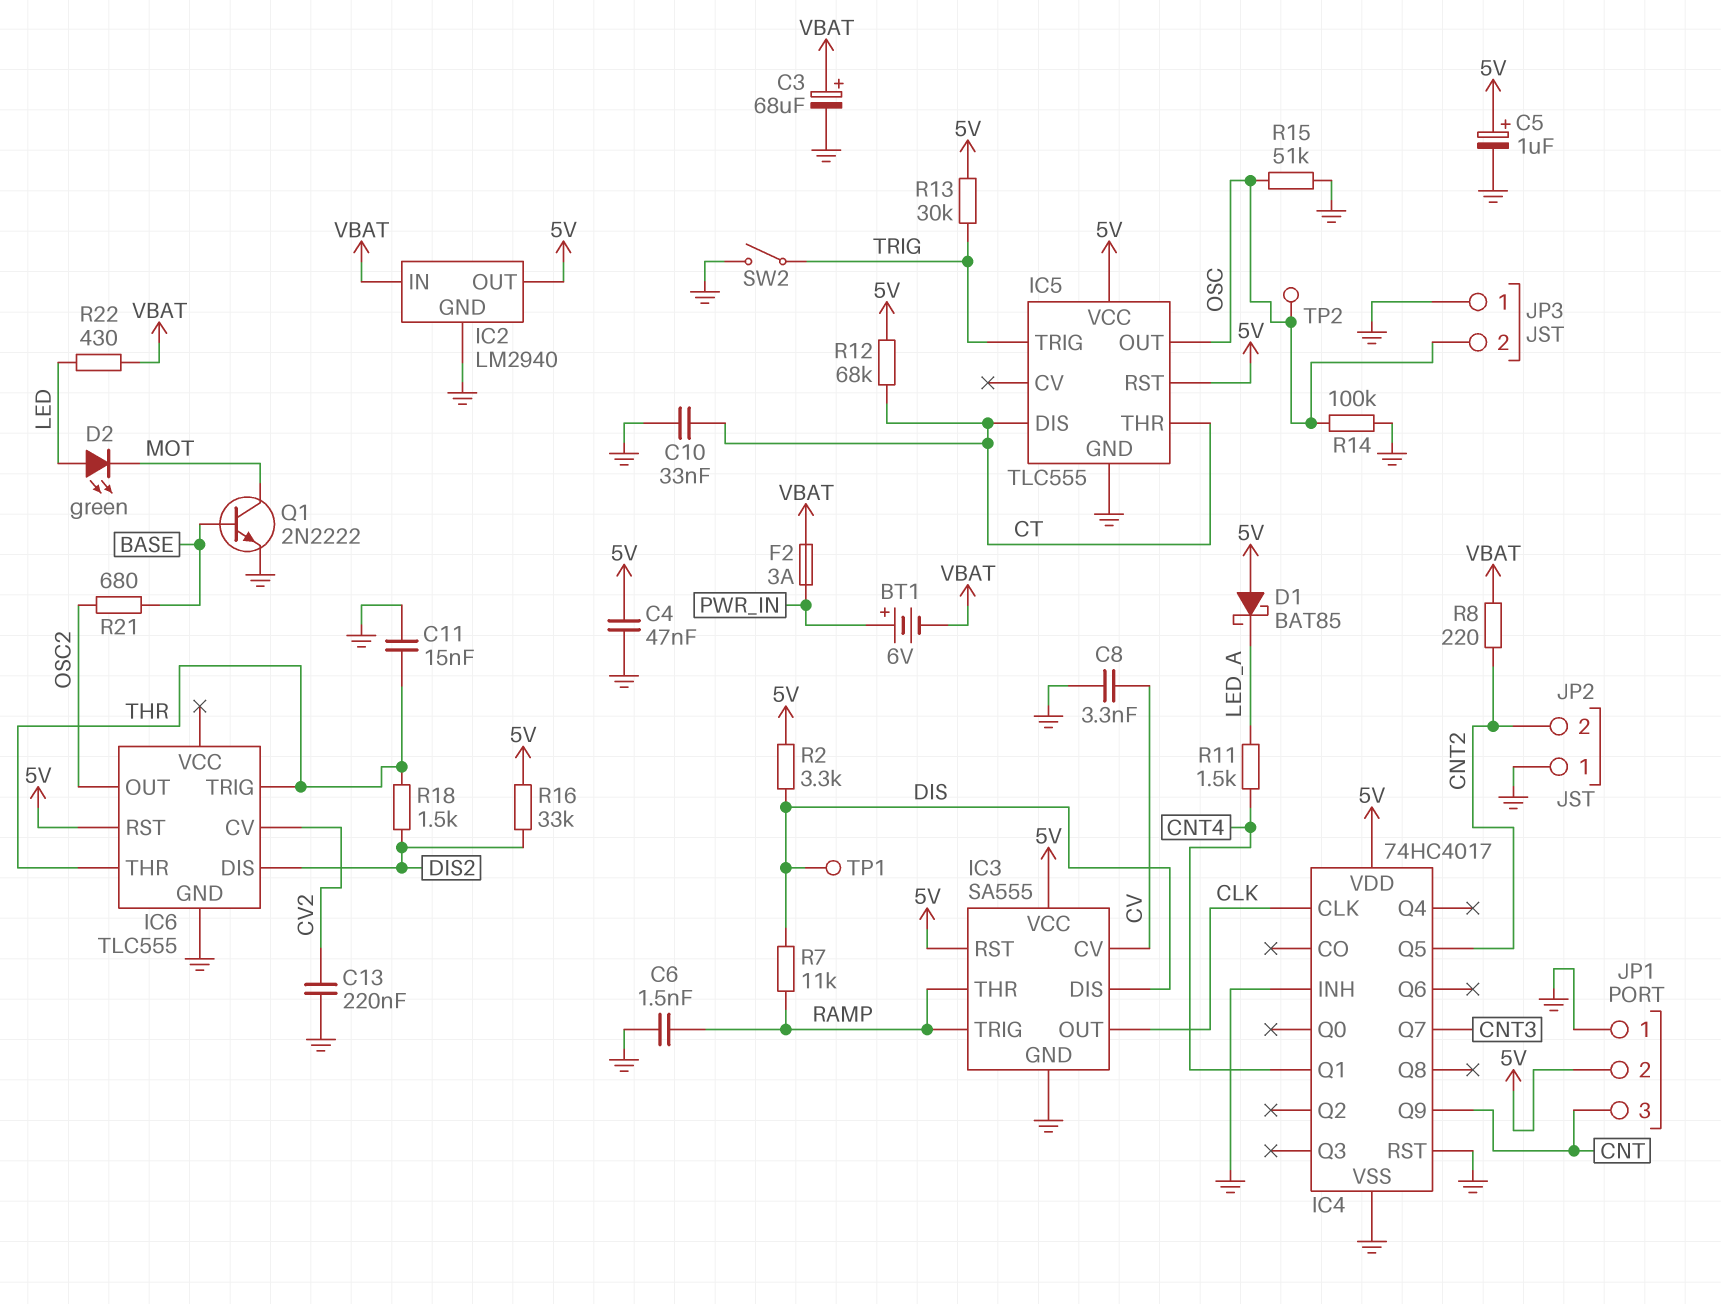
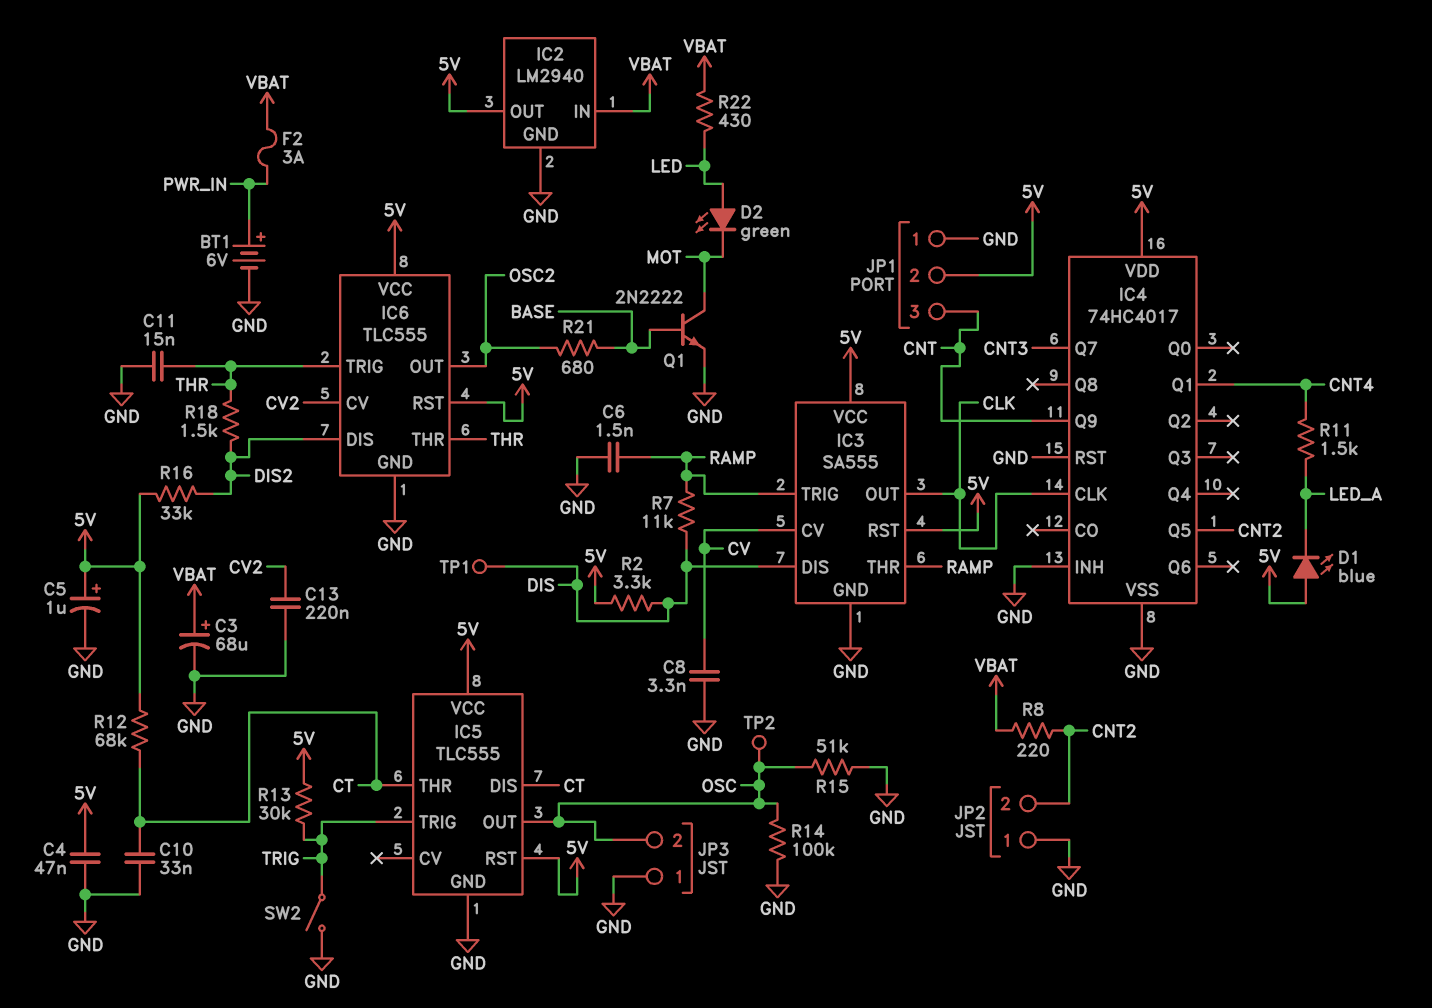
BT1: 6V (plus PWR_IN, minus VBAT) -> 6V (plus PWR_IN, minus GND)
D1: schottky BAT85 (A 5V, K LED_A) -> LED blue (A 5V, K LED_A)
IC6 pin VCC: none -> 5V

